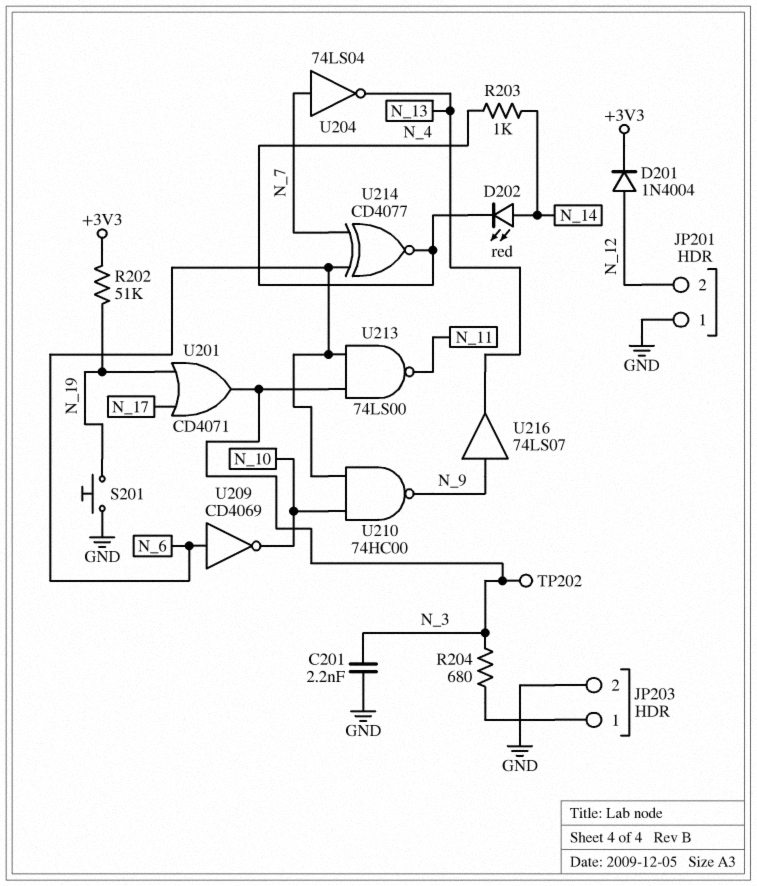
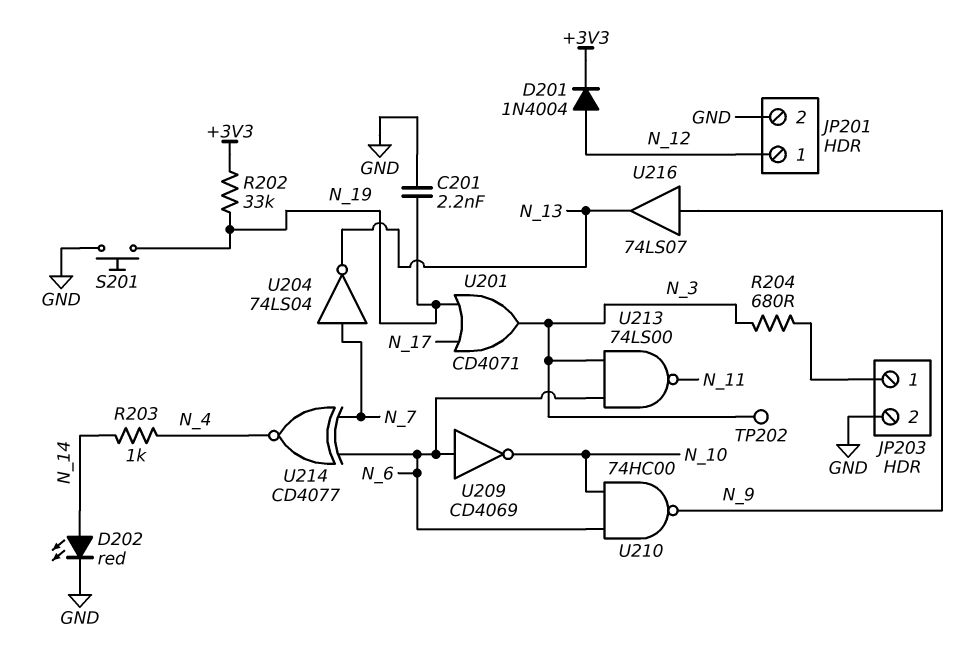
C201: 2.2nF (GND, N_3) -> 2.2nF (GND, N_19)
D202: LED red (A N_14, K N_4) -> LED red (A N_14, K GND)
JP201 pin 1: GND -> N_12
JP201 pin 2: N_12 -> GND
R202: 51k (+3V3, N_19) -> 33k (+3V3, N_19)

